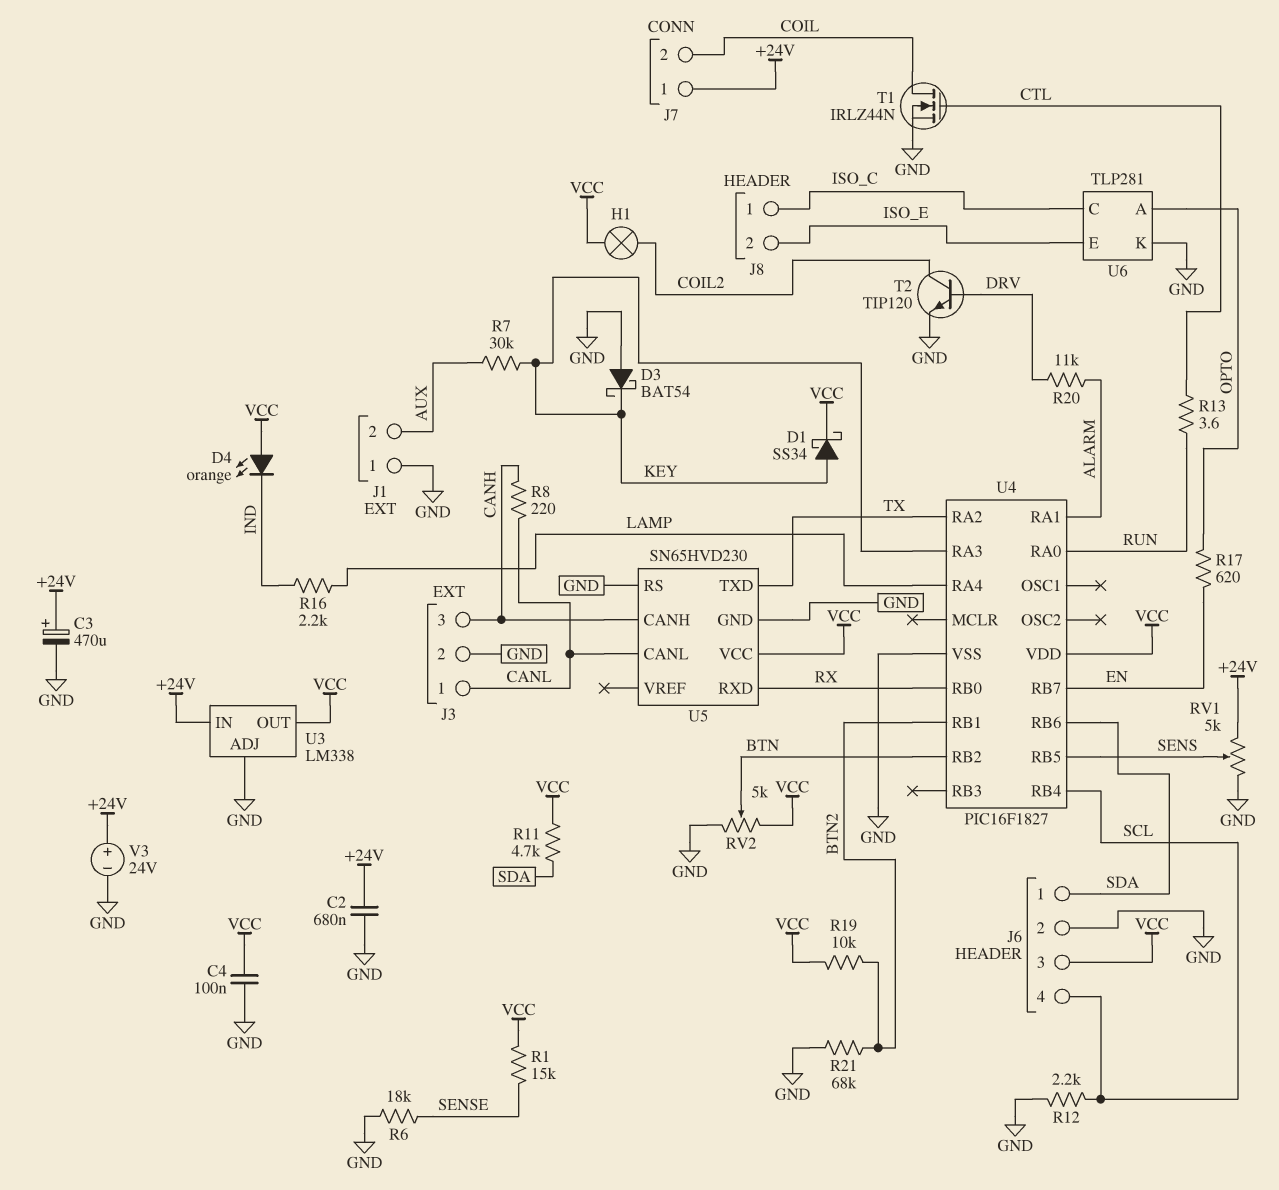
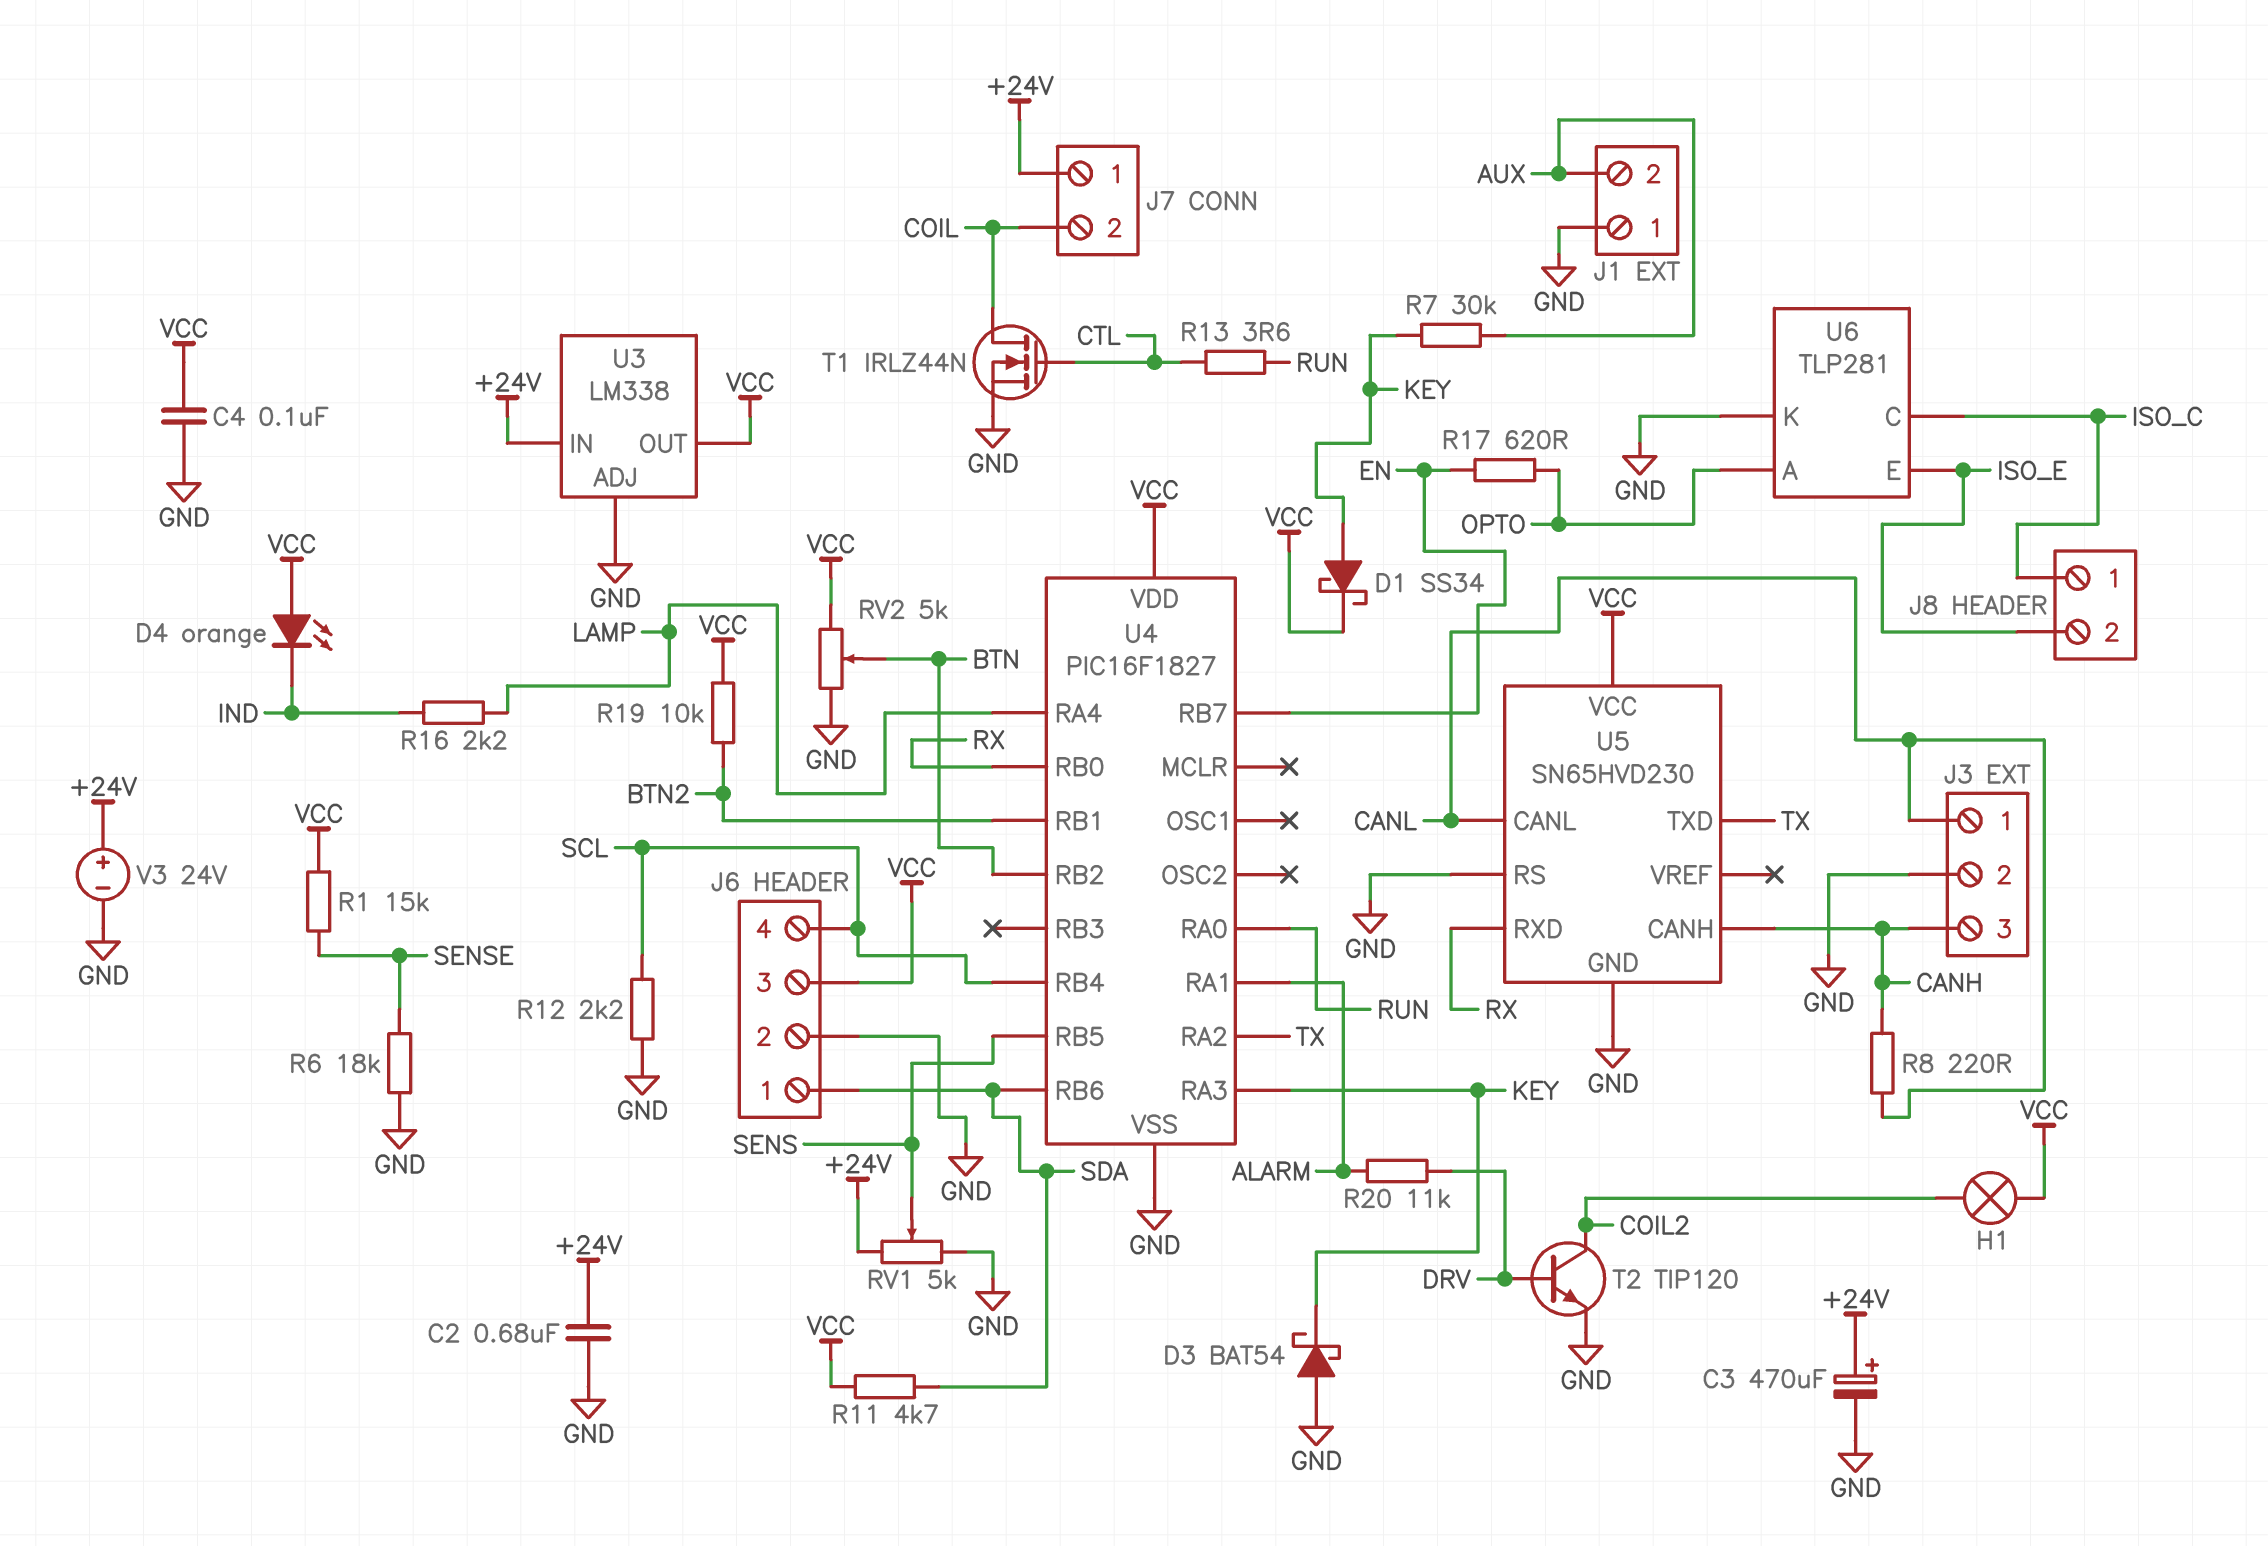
R21: 68k (BTN2, GND) -> none

